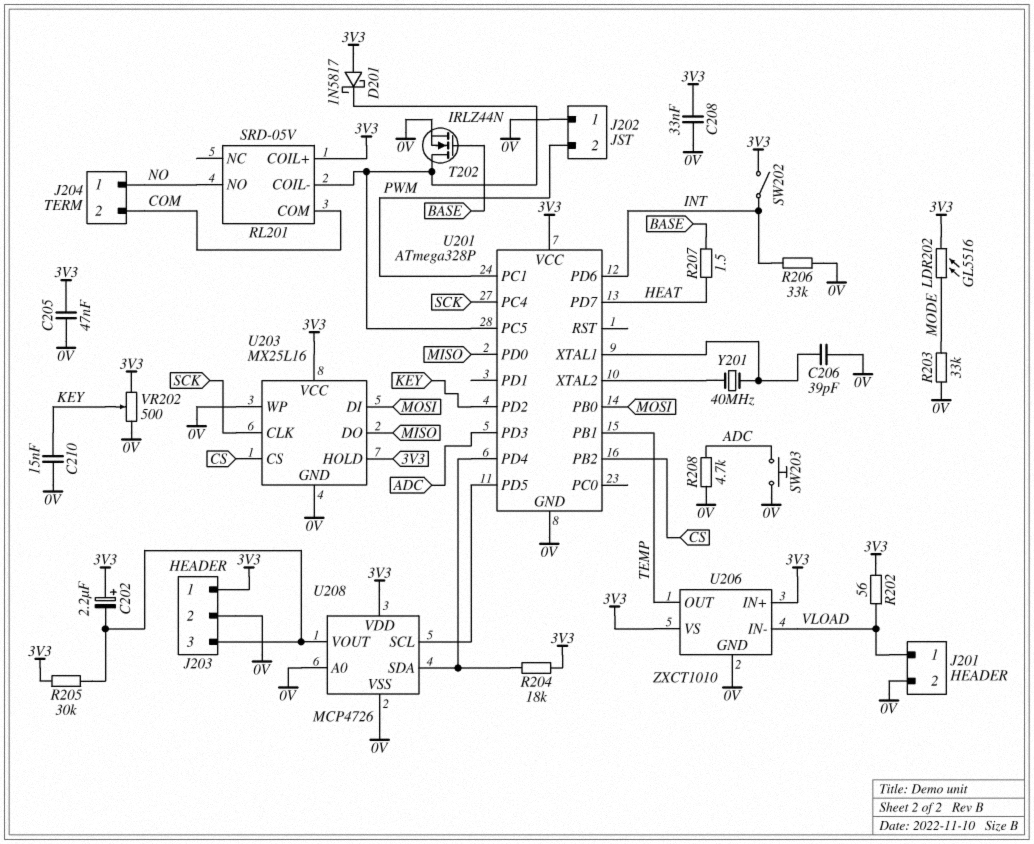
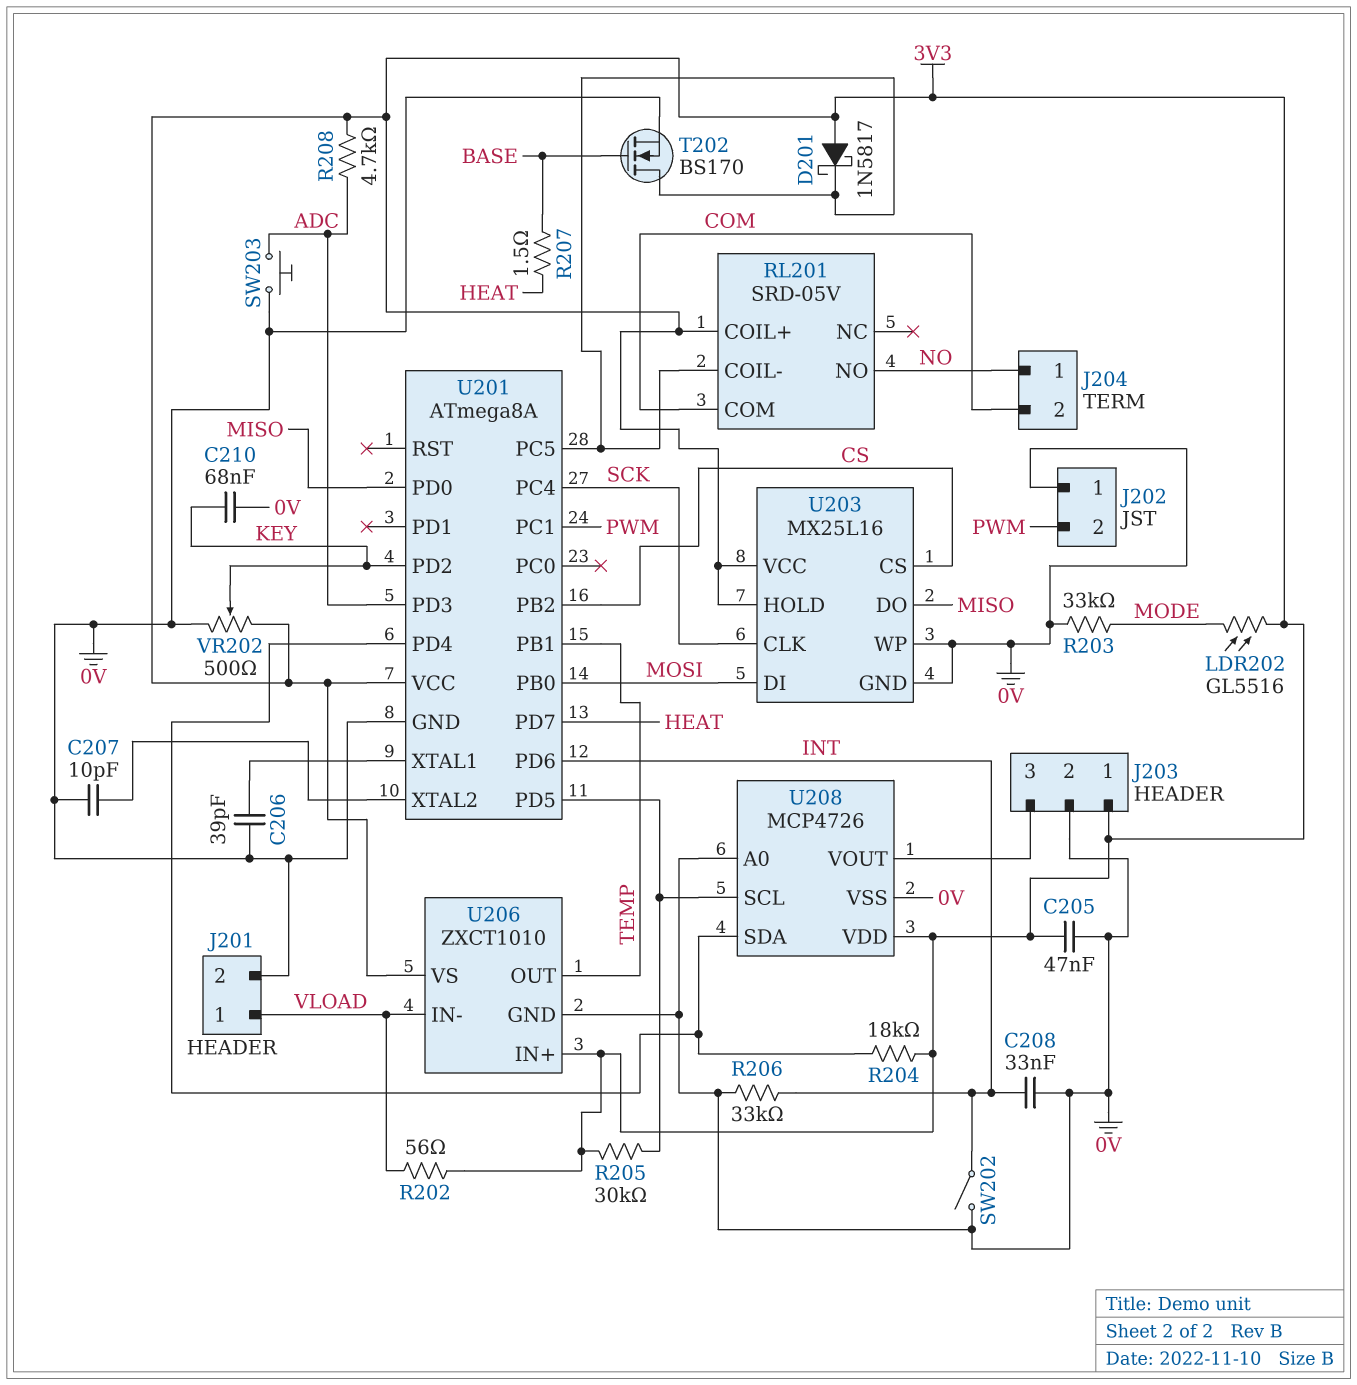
C202: 2.2uF (plus 3V3, minus J203/3) -> none
C207: none -> 10pF (0V, U201/XTAL2)
C208: 33nF (0V, 3V3) -> 33nF (0V, INT)
C210: 15nF (0V, KEY) -> 68nF (0V, KEY)
R205: 30k (3V3, J203/3) -> 30k (3V3, U201/PD5)
R208: 4.7k (0V, ADC) -> 4.7k (3V3, ADC)
SW202: switch (3V3, INT) -> switch (0V, INT)
T202: NMOS IRLZ44N (G BASE, D RL201/COIL-, S 0V) -> NMOS BS170 (G BASE, D RL201/COIL-, S 0V)
U201: ATmega328P -> ATmega8A
Y201: 40MHz (U201/XTAL1, U201/XTAL2) -> none

